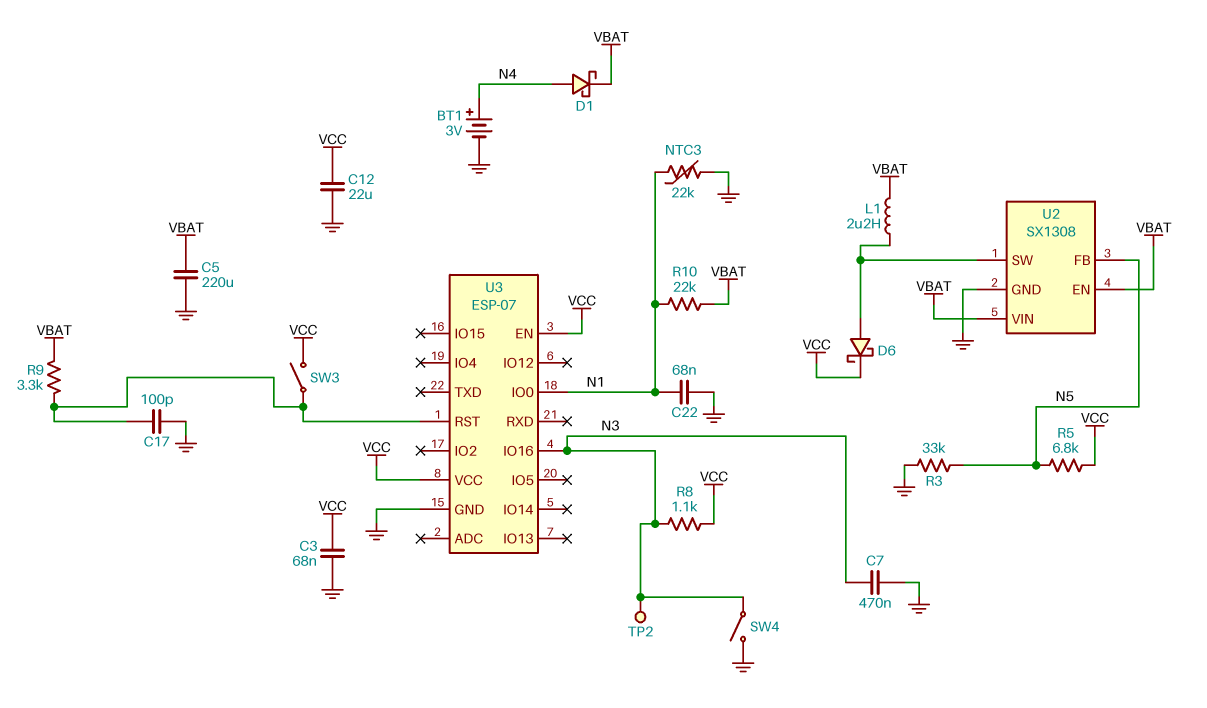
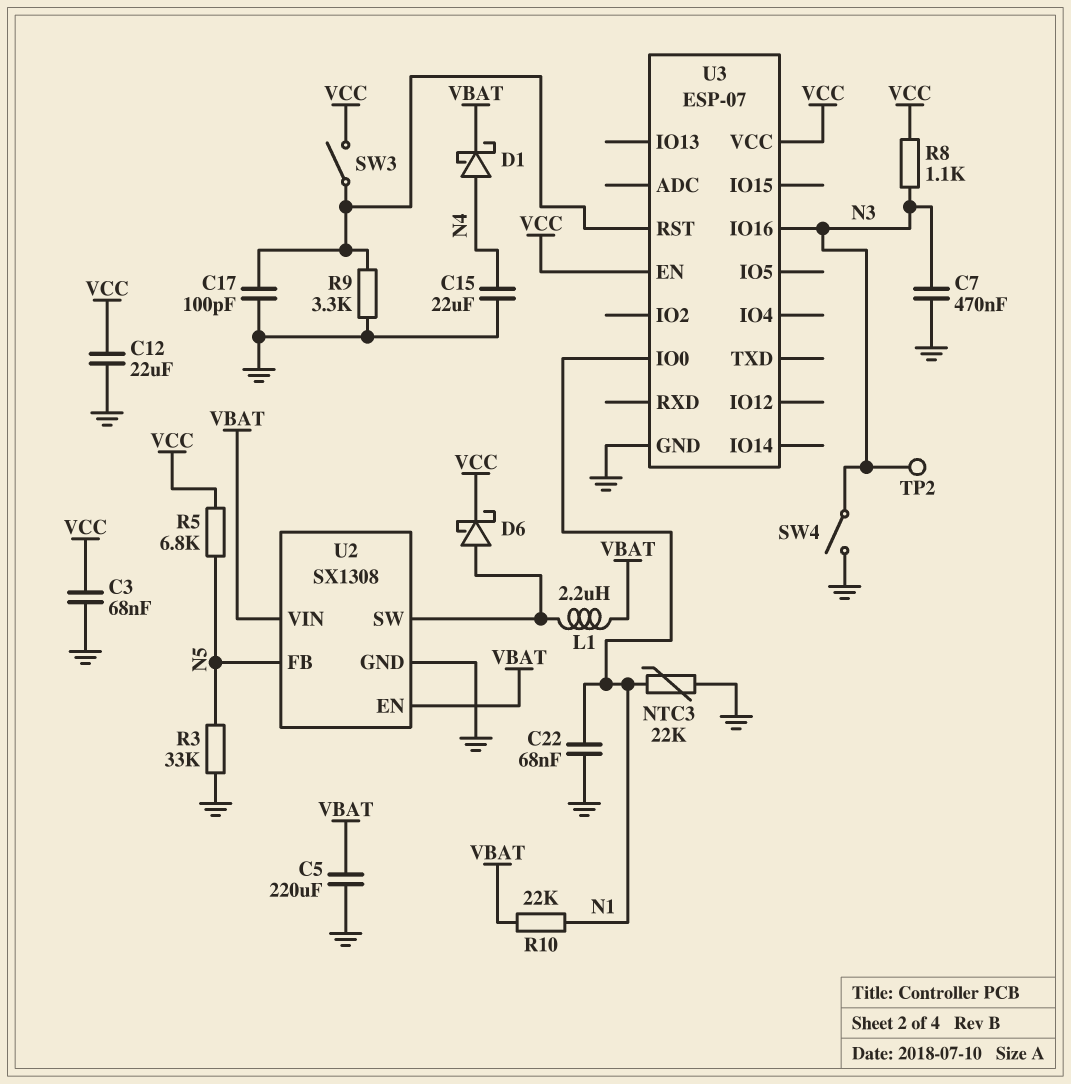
BT1: 3V (plus N4, minus GND) -> none
C15: none -> 22uF (GND, N4)
R9: 3.3k (U3/RST, VBAT) -> 3.3k (GND, U3/RST)

